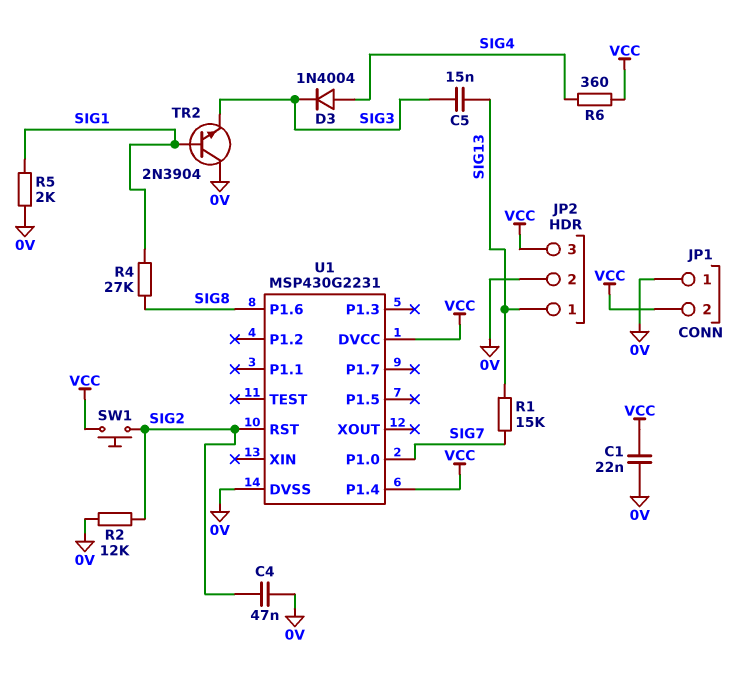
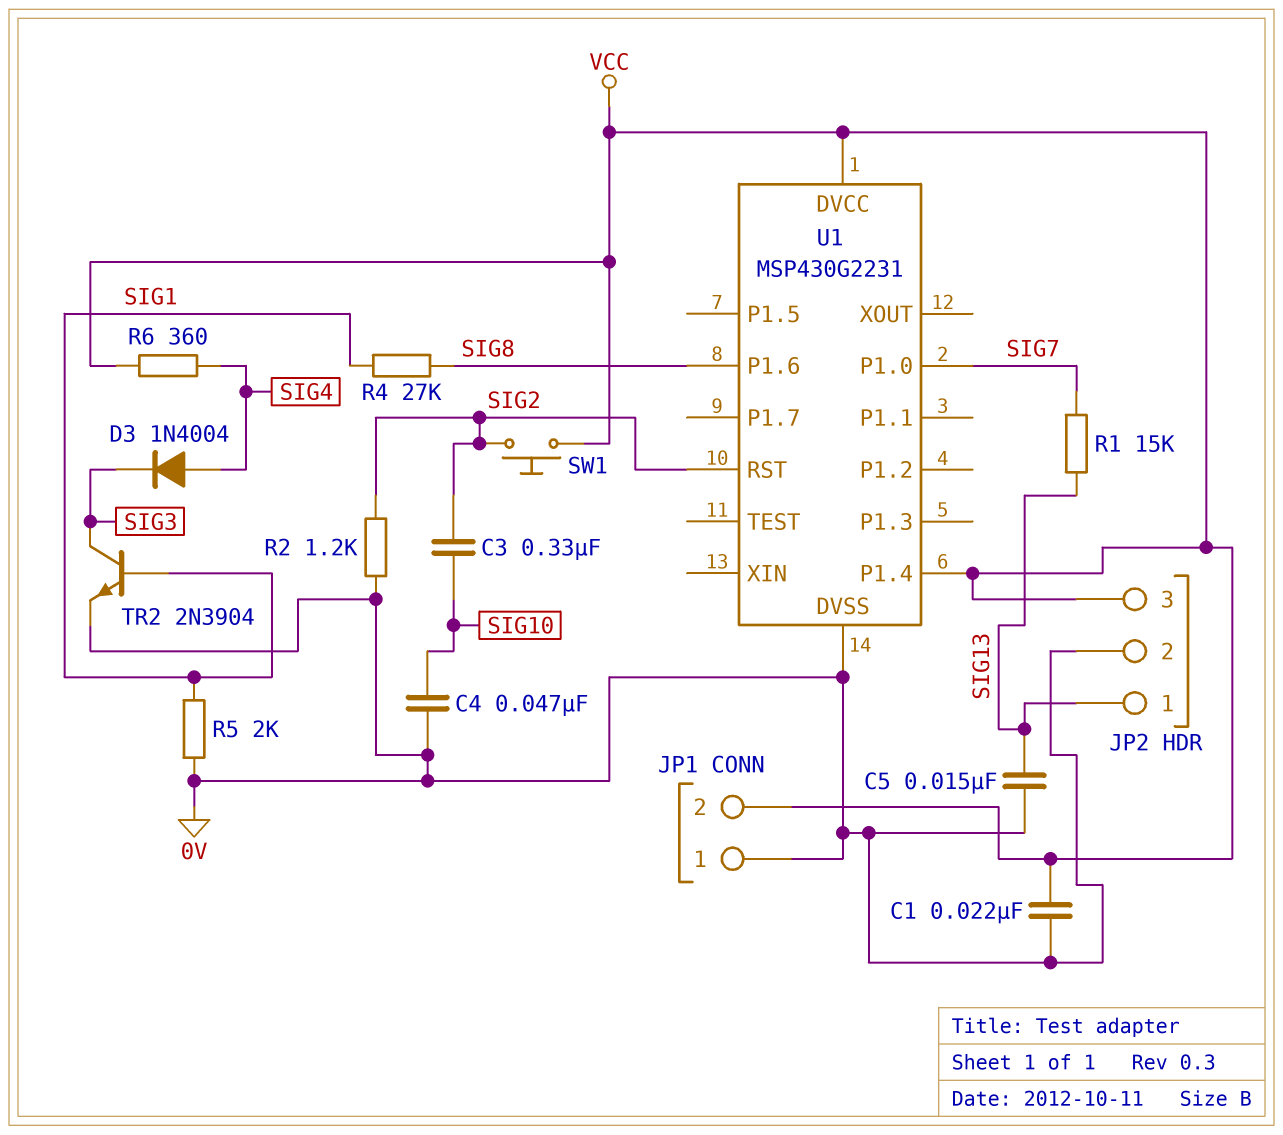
C3: none -> 330nF (SIG2, SIG10)
C4: 47nF (0V, SIG2) -> 47nF (0V, SIG10)
C5: 15nF (SIG3, SIG13) -> 15nF (0V, SIG13)
R2: 12k (0V, SIG2) -> 1.2k (0V, SIG2)
TR2: NPN 2N3904 (B SIG1, C 0V, E SIG3) -> NPN 2N3904 (B SIG1, C SIG3, E 0V)

